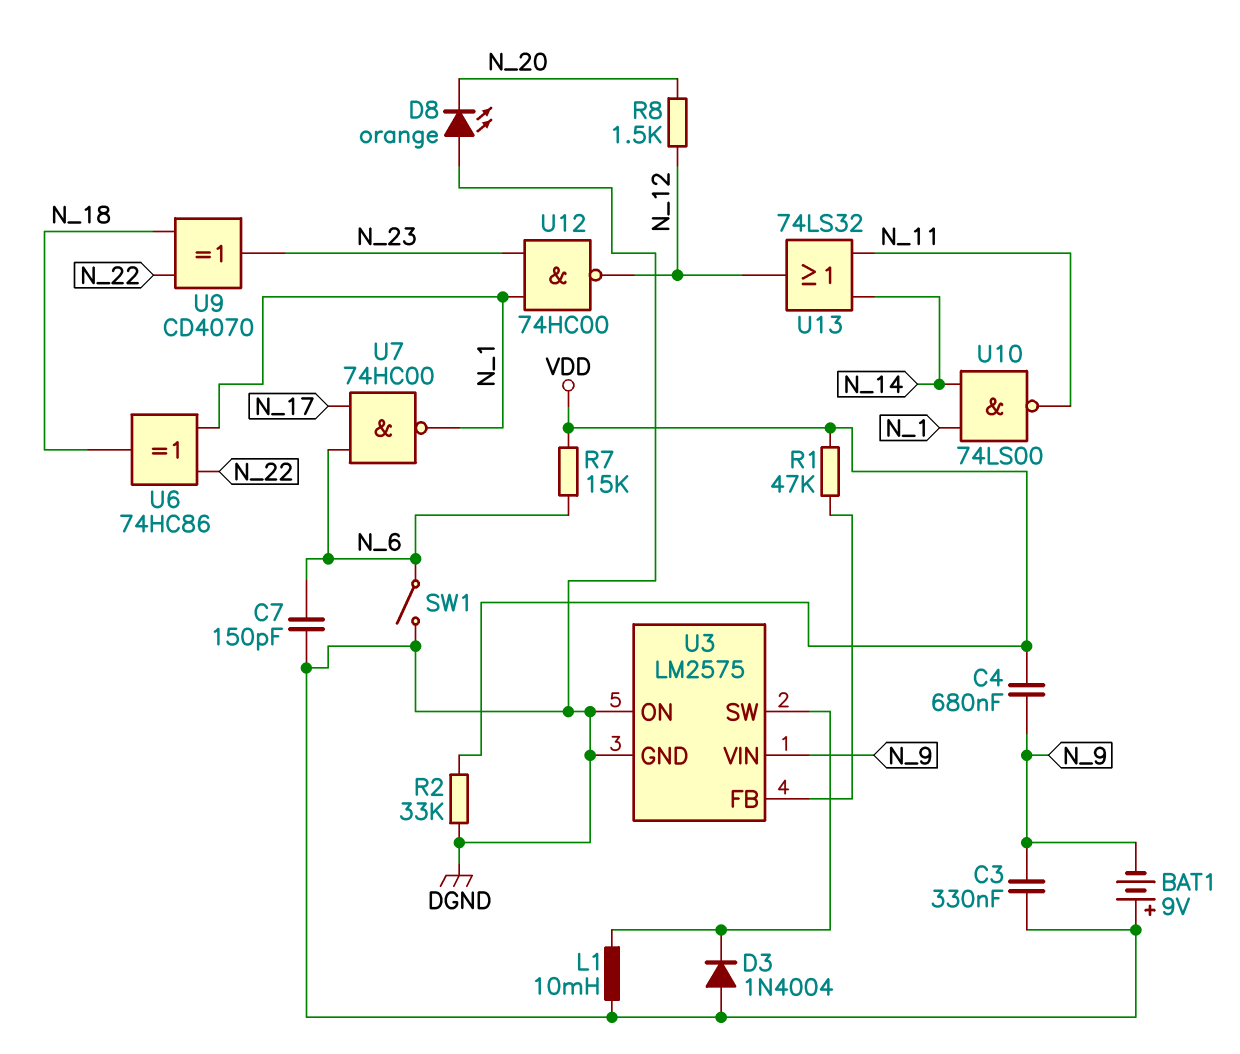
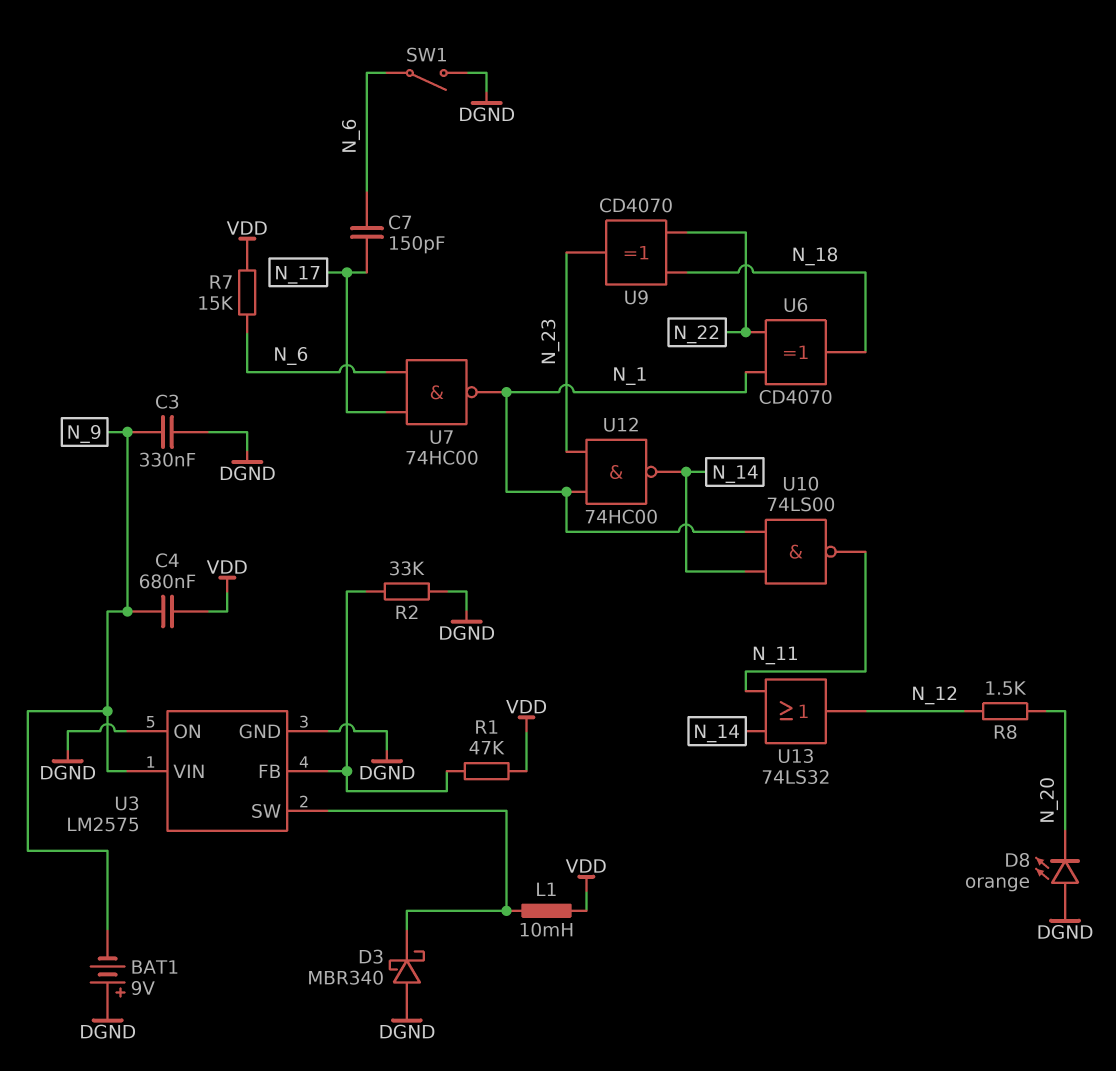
C7: 150pF (DGND, N_6) -> 150pF (N_6, N_17)
D3: diode 1N4004 (A DGND, K U3/SW) -> schottky MBR340 (A DGND, K U3/SW)
L1: 10mH (DGND, U3/SW) -> 10mH (U3/SW, VDD)
R2: 33k (DGND, VDD) -> 33k (DGND, U3/FB)
U6: XOR 74HC86 (in N_1, in N_22, out N_18) -> XOR CD4070 (in N_1, in N_22, out N_18)
U12: NAND 74HC00 (in N_1, in N_23, out N_12) -> NAND 74HC00 (in N_1, in N_23, out N_14)

